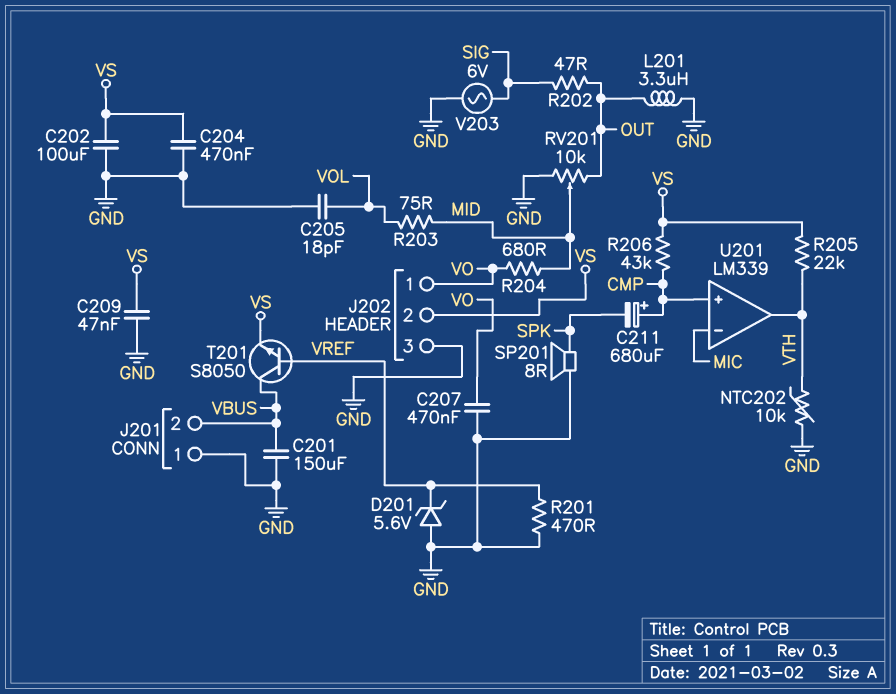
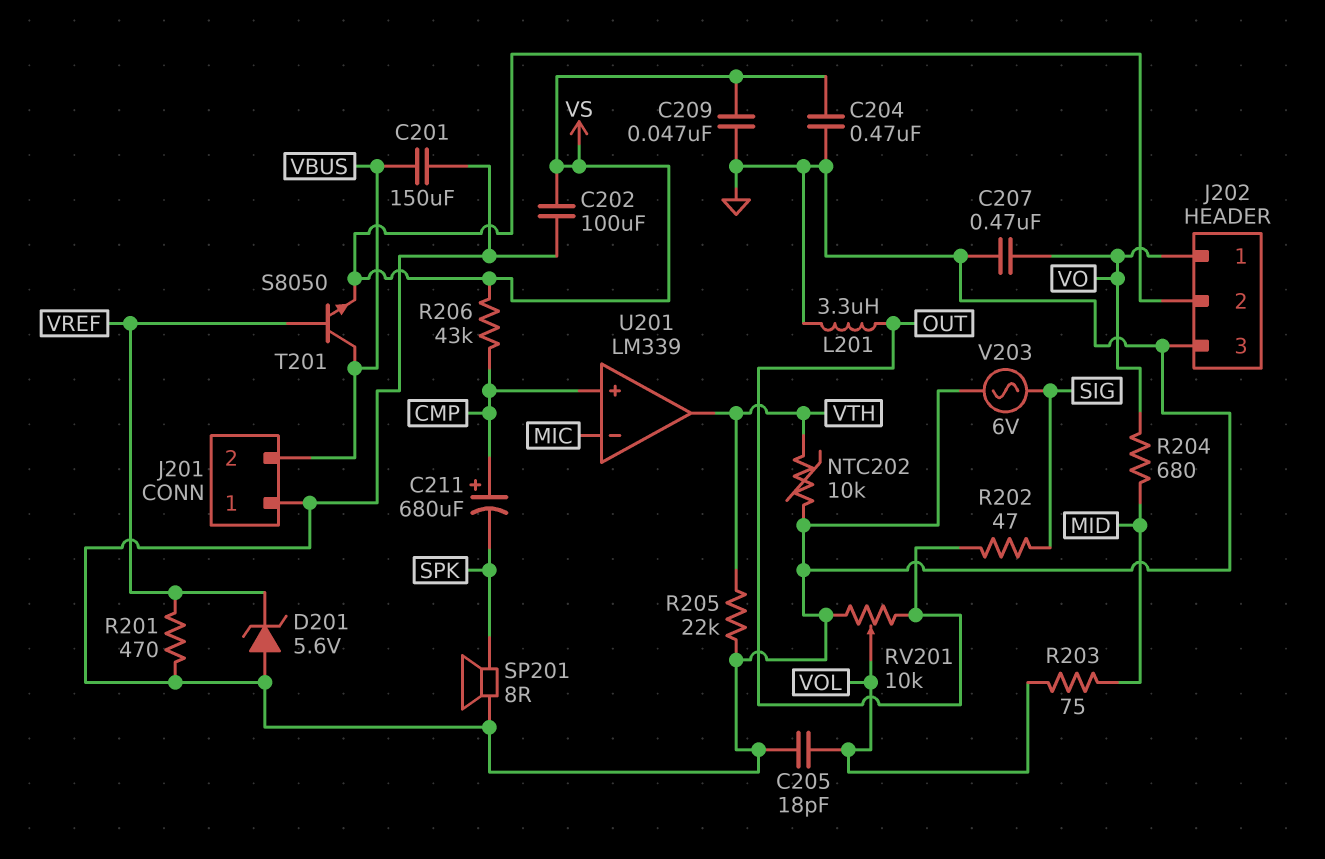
R205: 22k (VS, VTH) -> 22k (GND, VTH)
RV201: 10k (GND, OUT, wiper MID) -> 10k (GND, OUT, wiper VOL)

